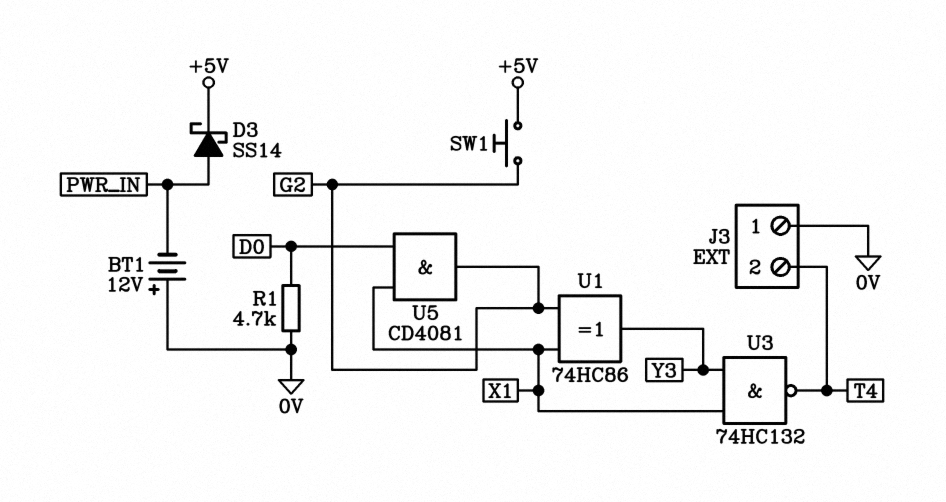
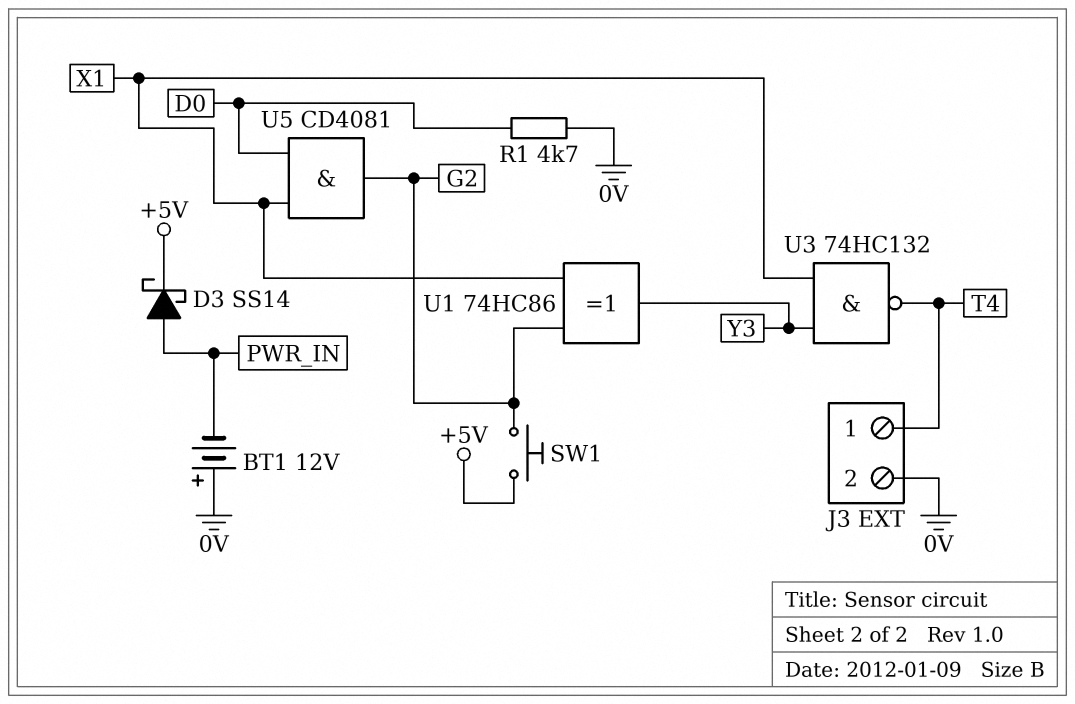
J3 pin 1: 0V -> T4
J3 pin 2: T4 -> 0V

